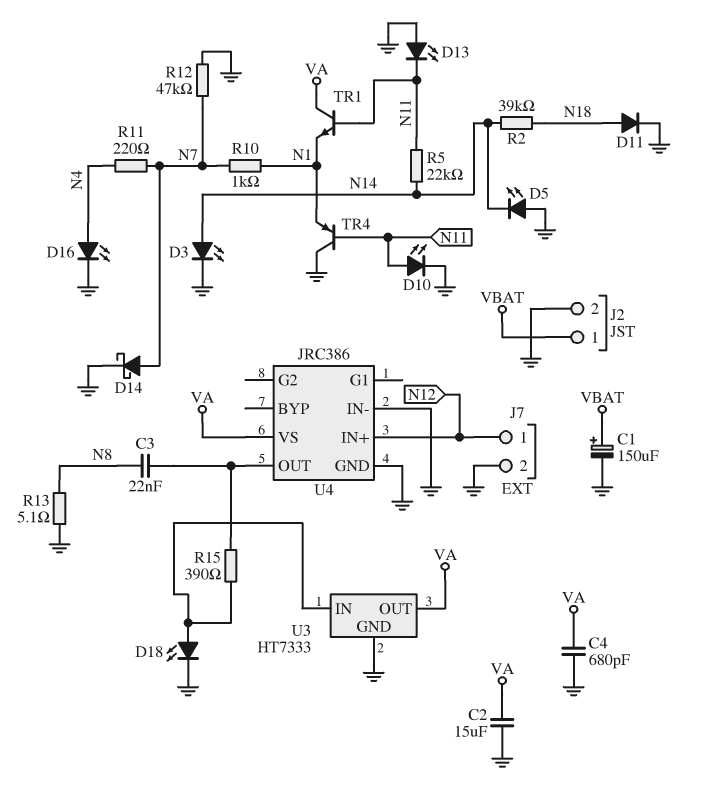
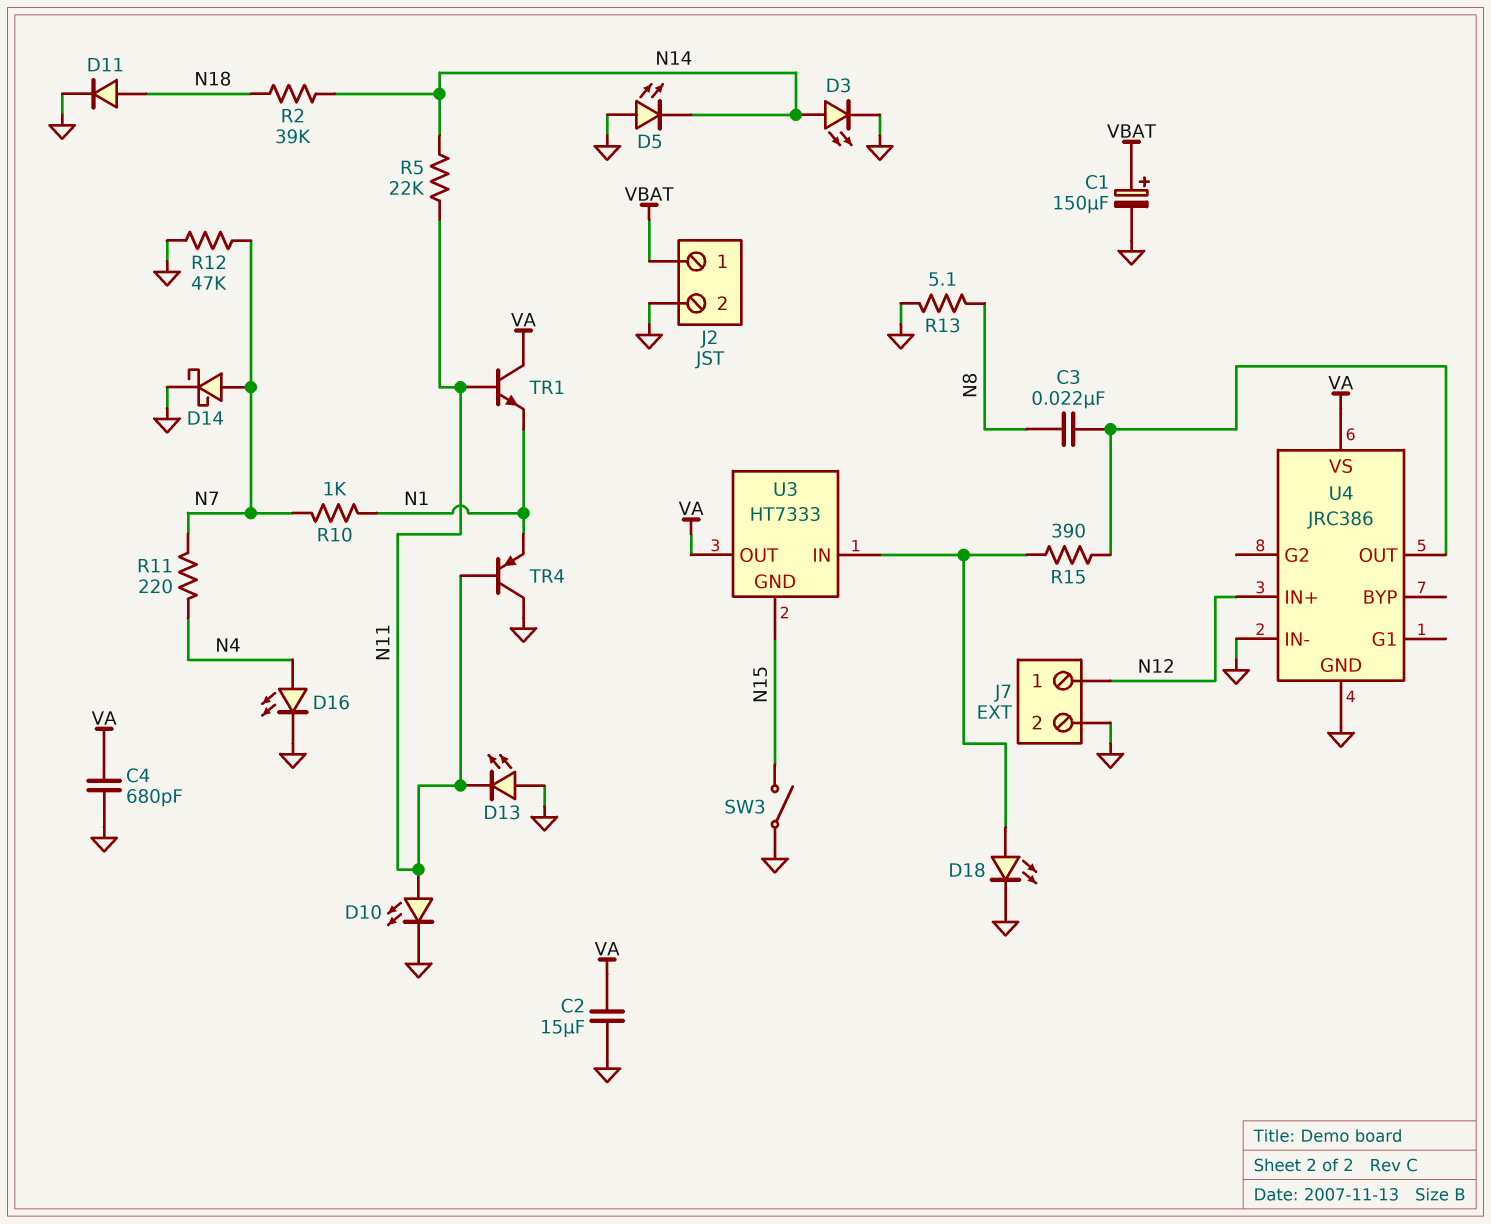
SW3: none -> switch (GND, N15)
U3 pin GND: GND -> N15

